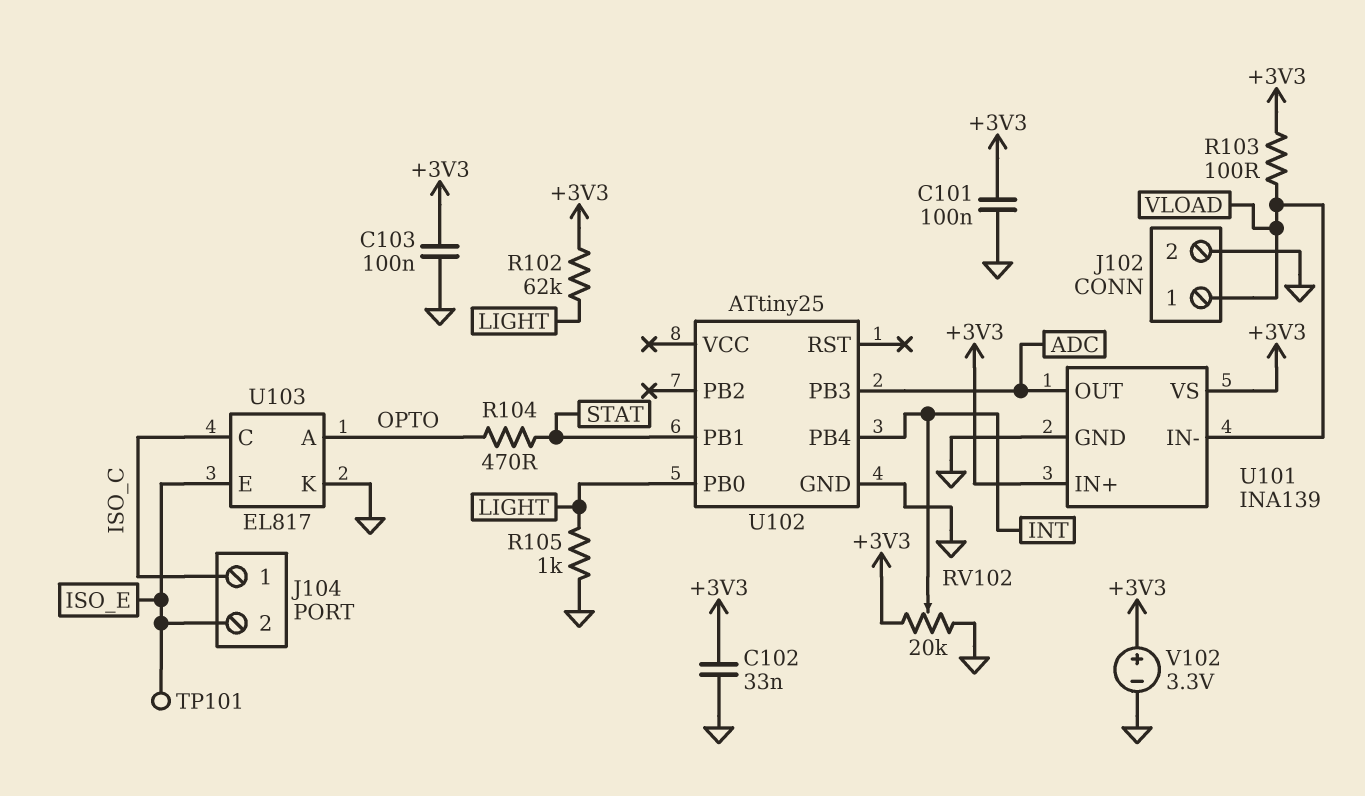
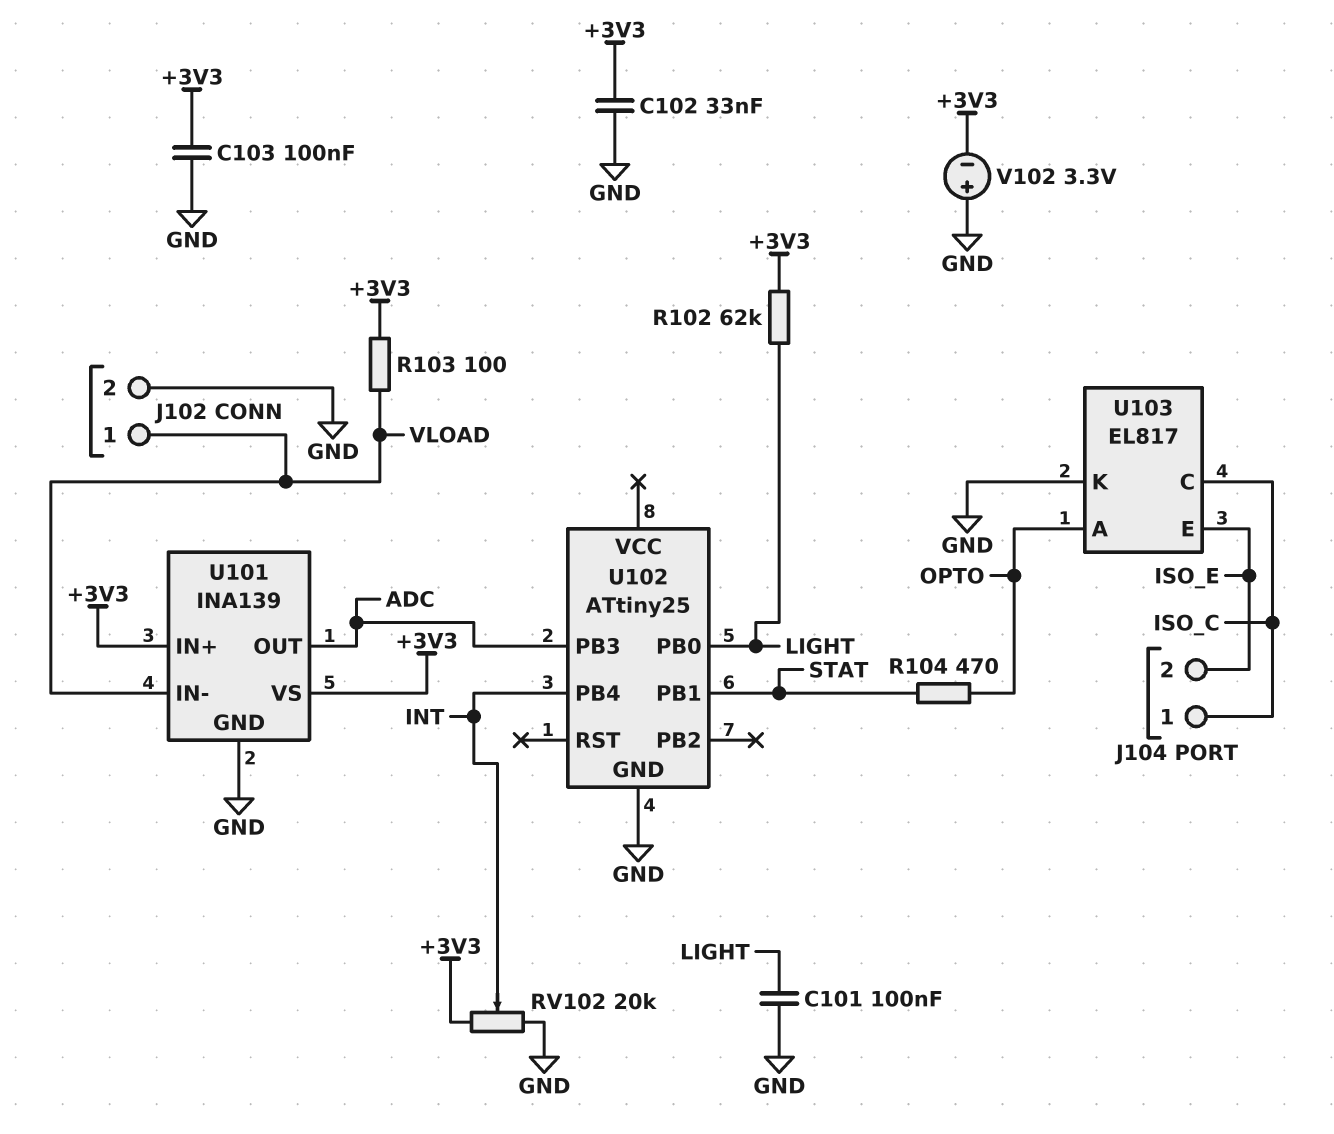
C101: 100nF (+3V3, GND) -> 100nF (GND, LIGHT)
R105: 1k (GND, LIGHT) -> none
TP101: test point (ISO_E) -> none
V102: 3.3V (plus +3V3, minus GND) -> 3.3V (plus GND, minus +3V3)

